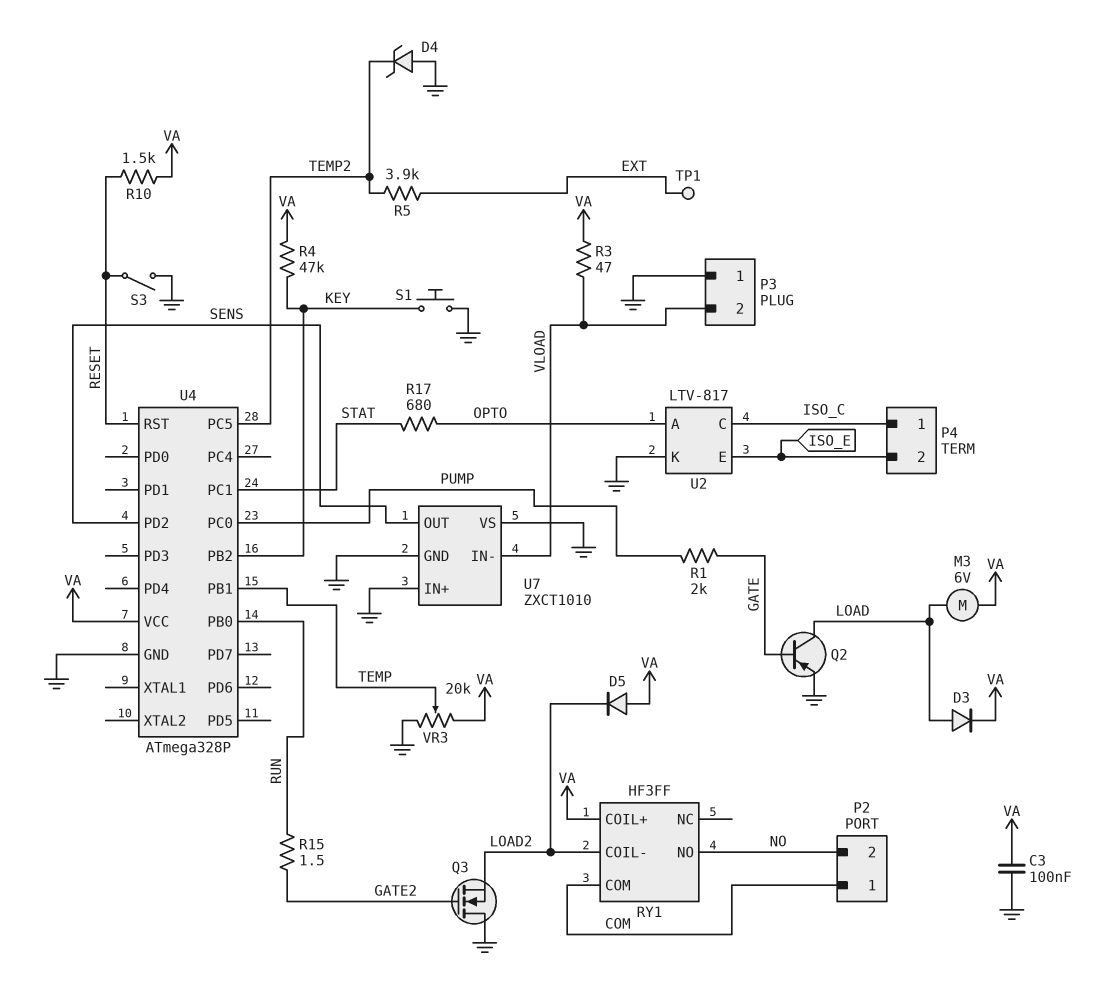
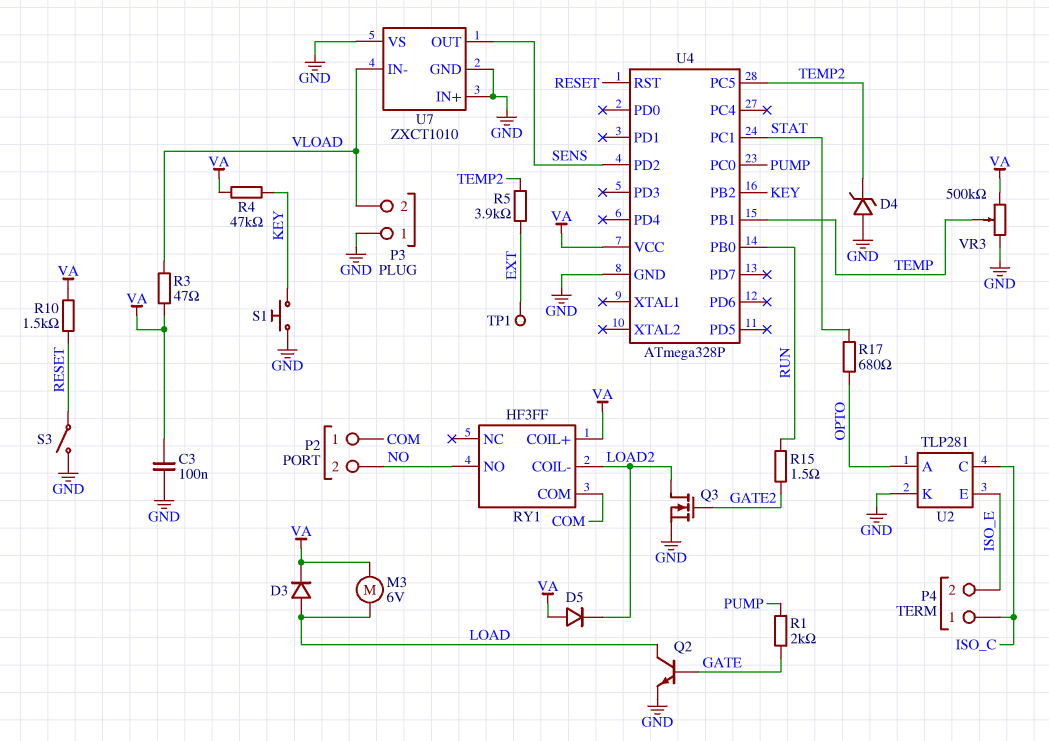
Q2: PNP (B GATE, C LOAD, E GND) -> NPN (B GATE, C LOAD, E GND)
Q3: NMOS (G GATE2, D GND, S LOAD2) -> NMOS (G GATE2, D LOAD2, S GND)
U2: LTV-817 -> TLP281
VR3: 20k (GND, VA, wiper TEMP) -> 500k (GND, VA, wiper TEMP)

